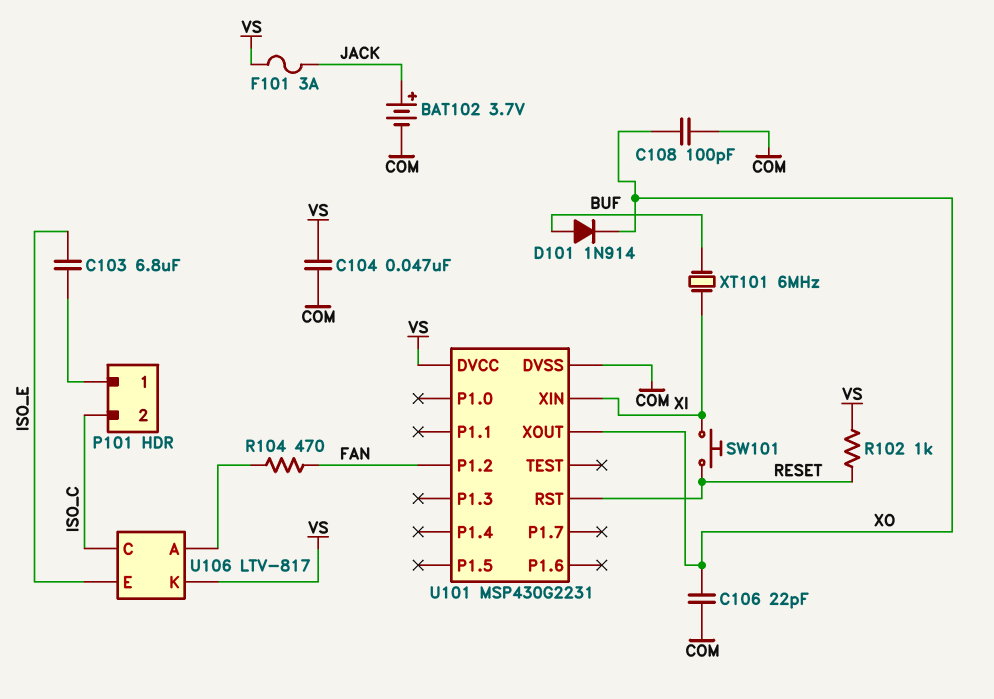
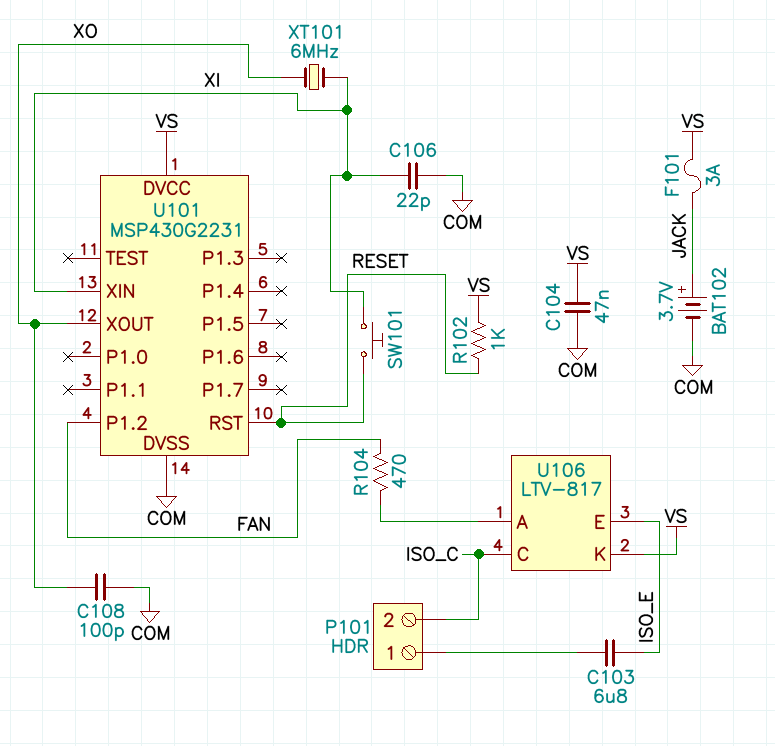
C106: 22pF (COM, XO) -> 22pF (COM, XI)
D101: diode 1N914 (A BUF, K XO) -> none
XT101: 6MHz (BUF, XI) -> 6MHz (XI, XO)

